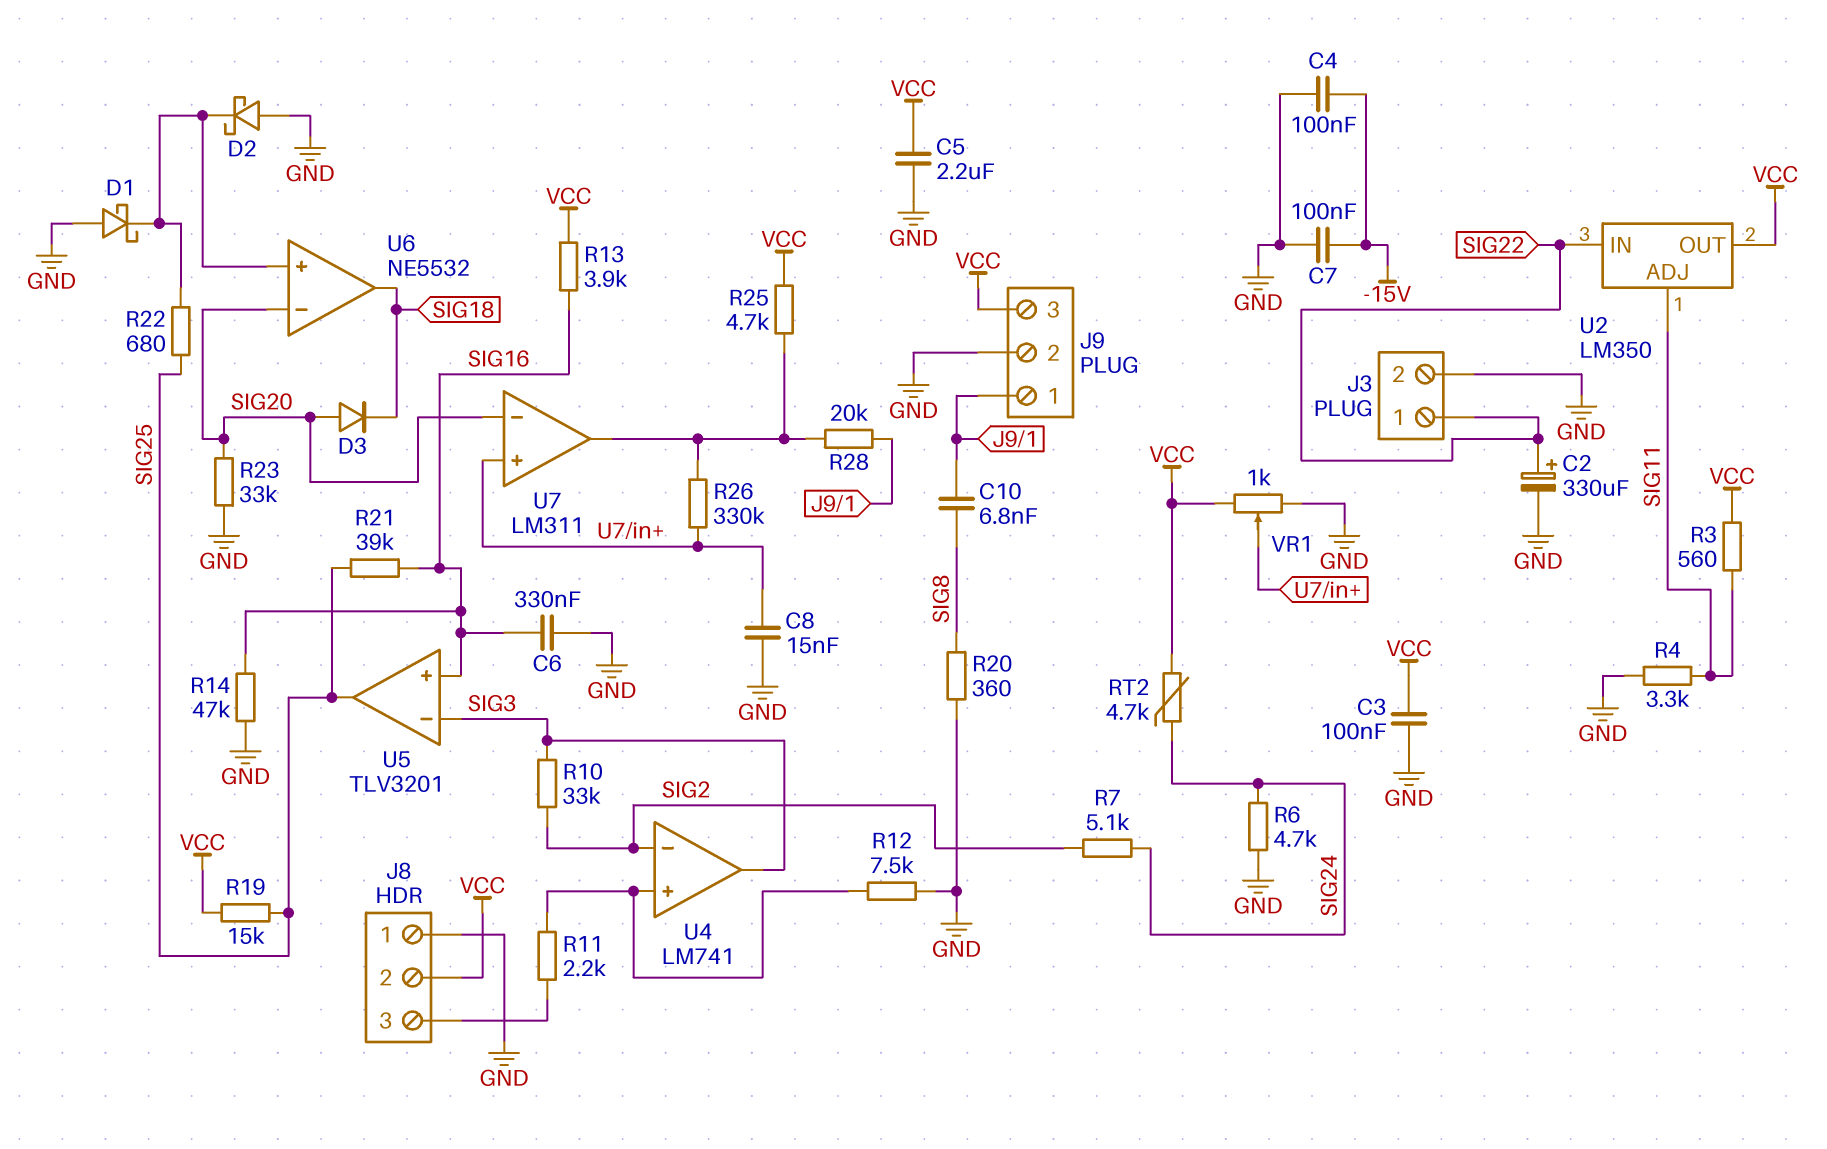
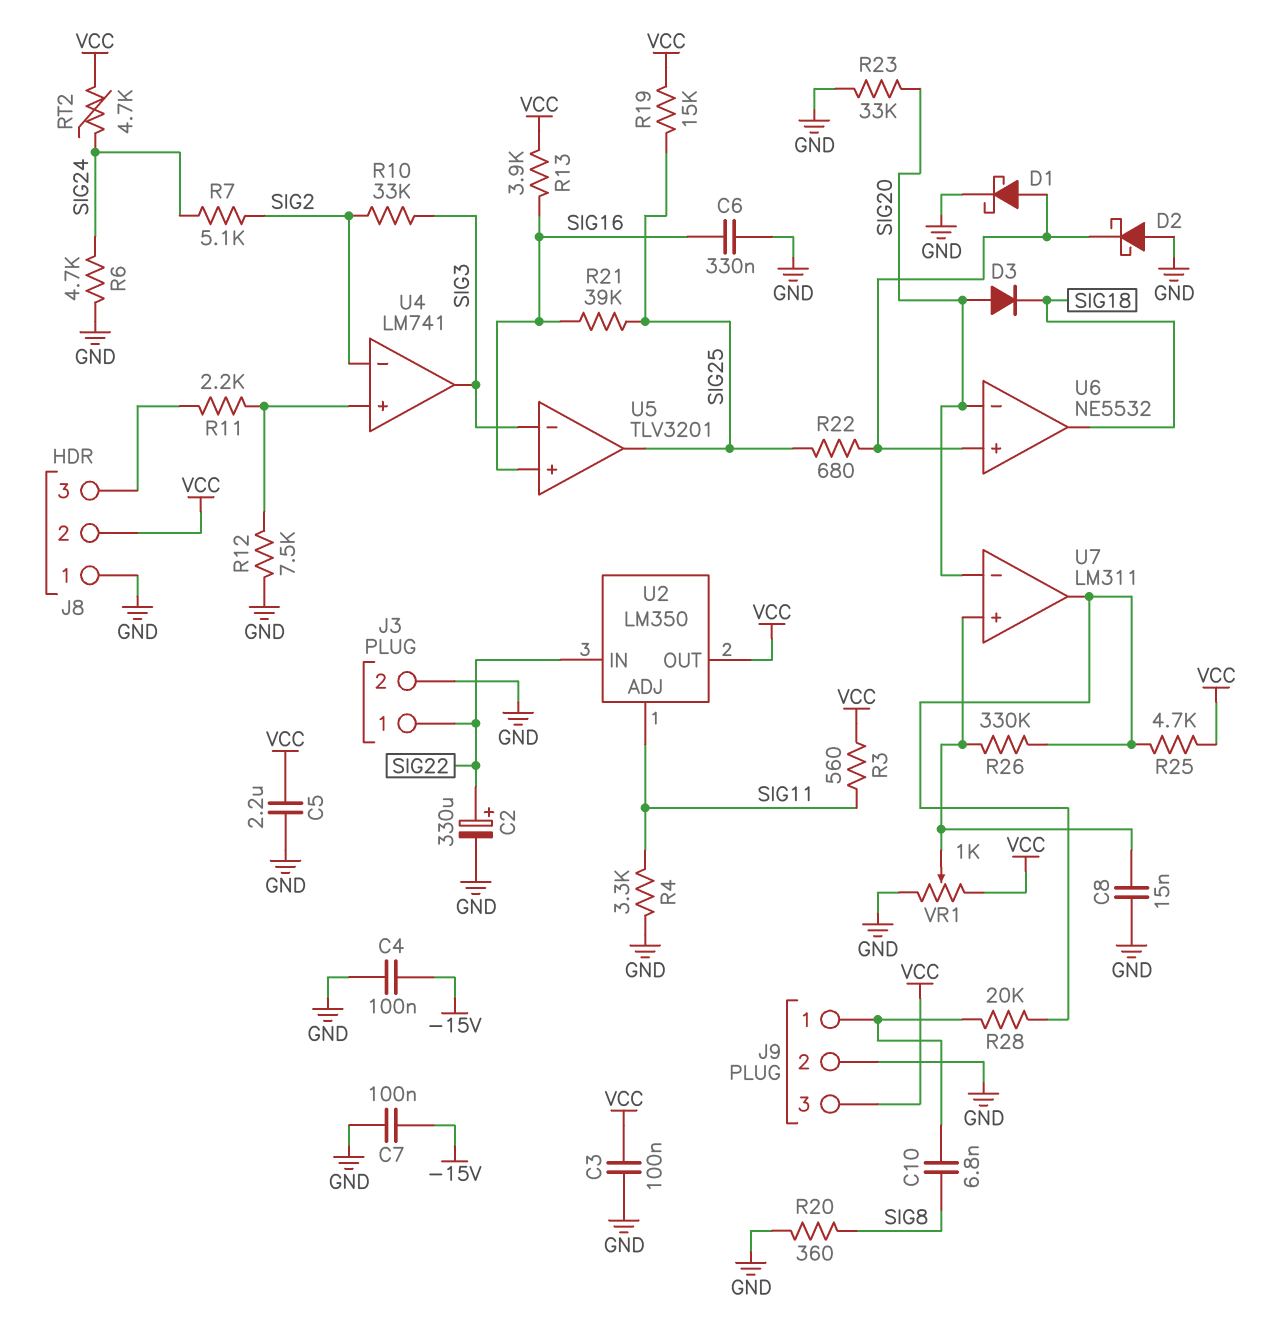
D1: schottky (A GND, K U6/in+) -> schottky (A U6/in+, K GND)
R14: 47k (GND, SIG16) -> none

